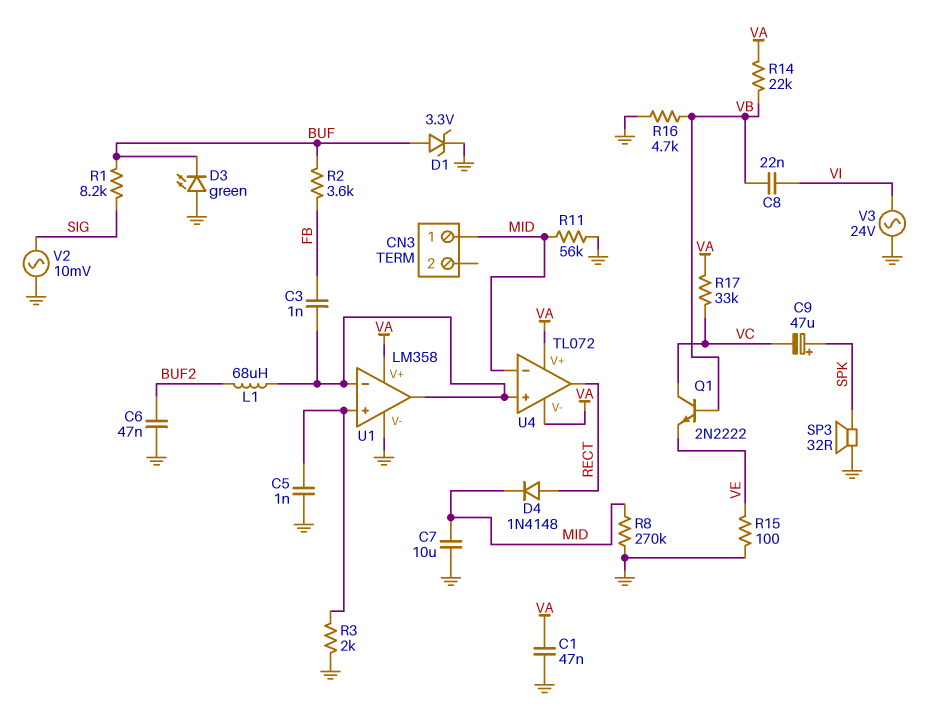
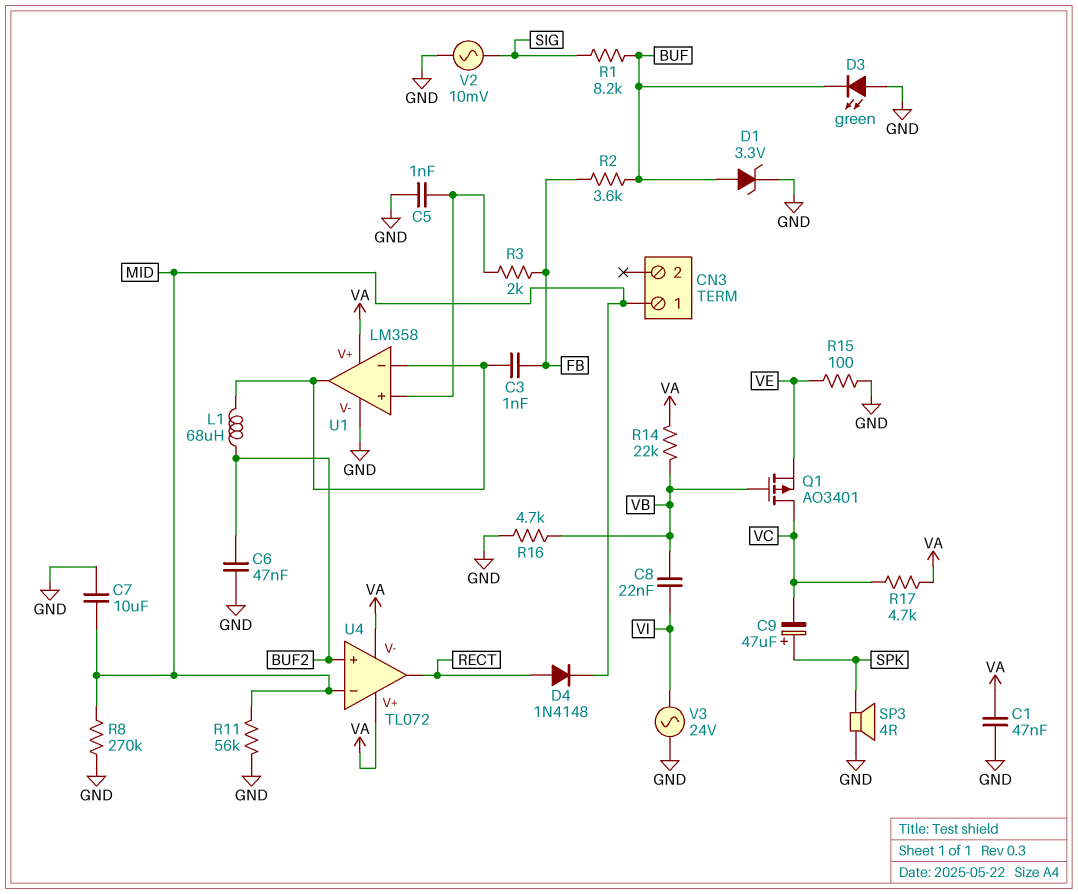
Q1: NPN 2N2222 (B VB, C VC, E VE) -> PMOS AO3401 (G VB, D VC, S VE)
R3: 2k (GND, U1/in+) -> 2k (FB, U1/in+)
R17: 33k (VA, VC) -> 4.7k (VA, VC)
SP3: speaker 32R (GND, SPK) -> speaker 4R (GND, SPK)
U4 pin in+: U1/in- -> BUF2

